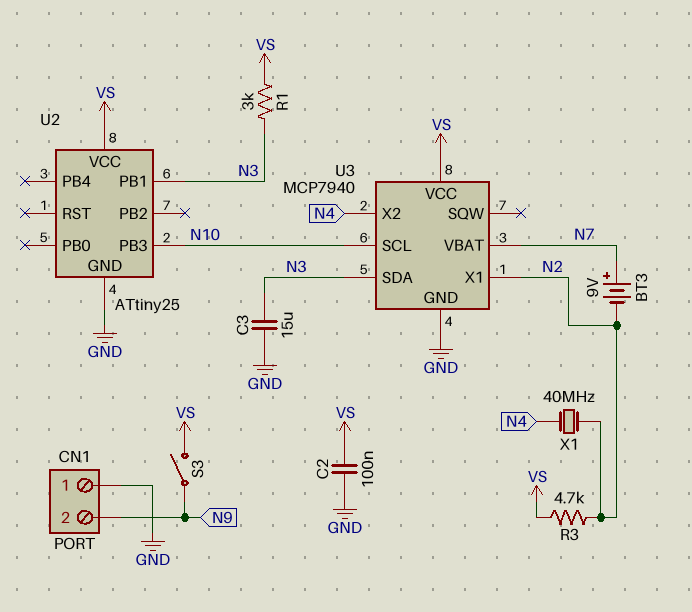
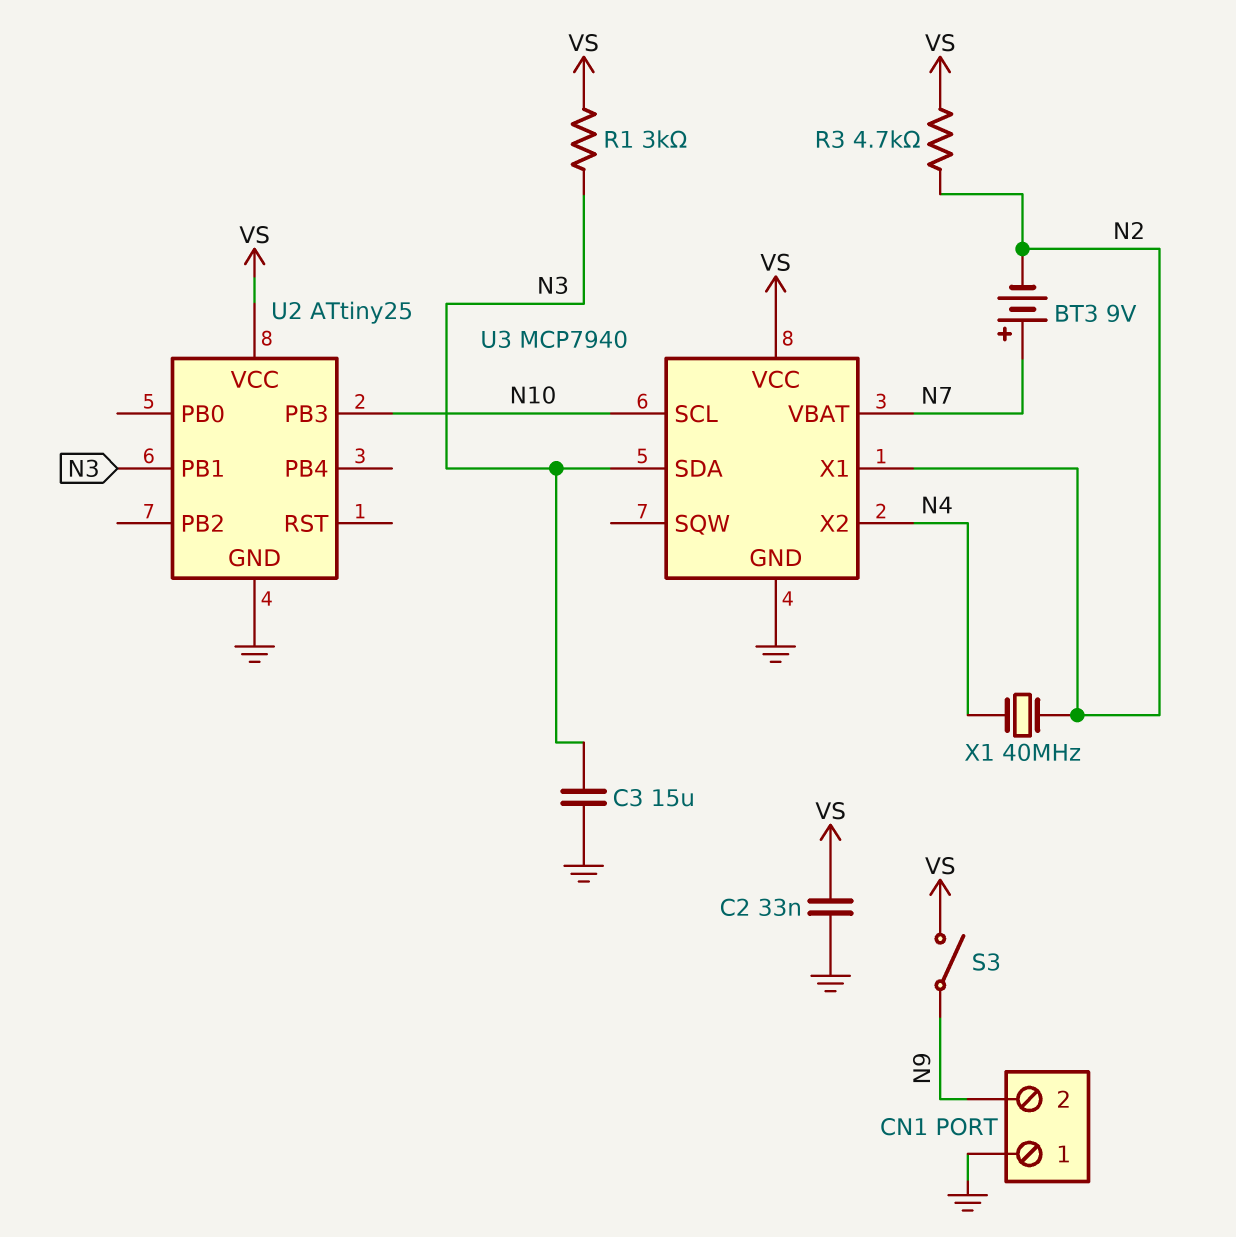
C2: 100nF (GND, VS) -> 33nF (GND, VS)

